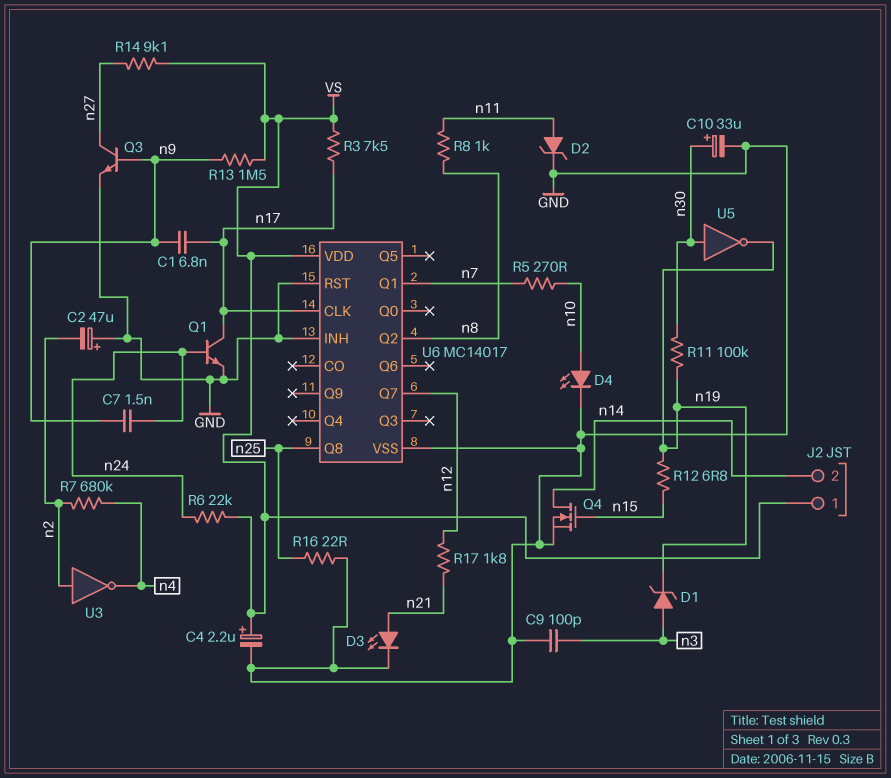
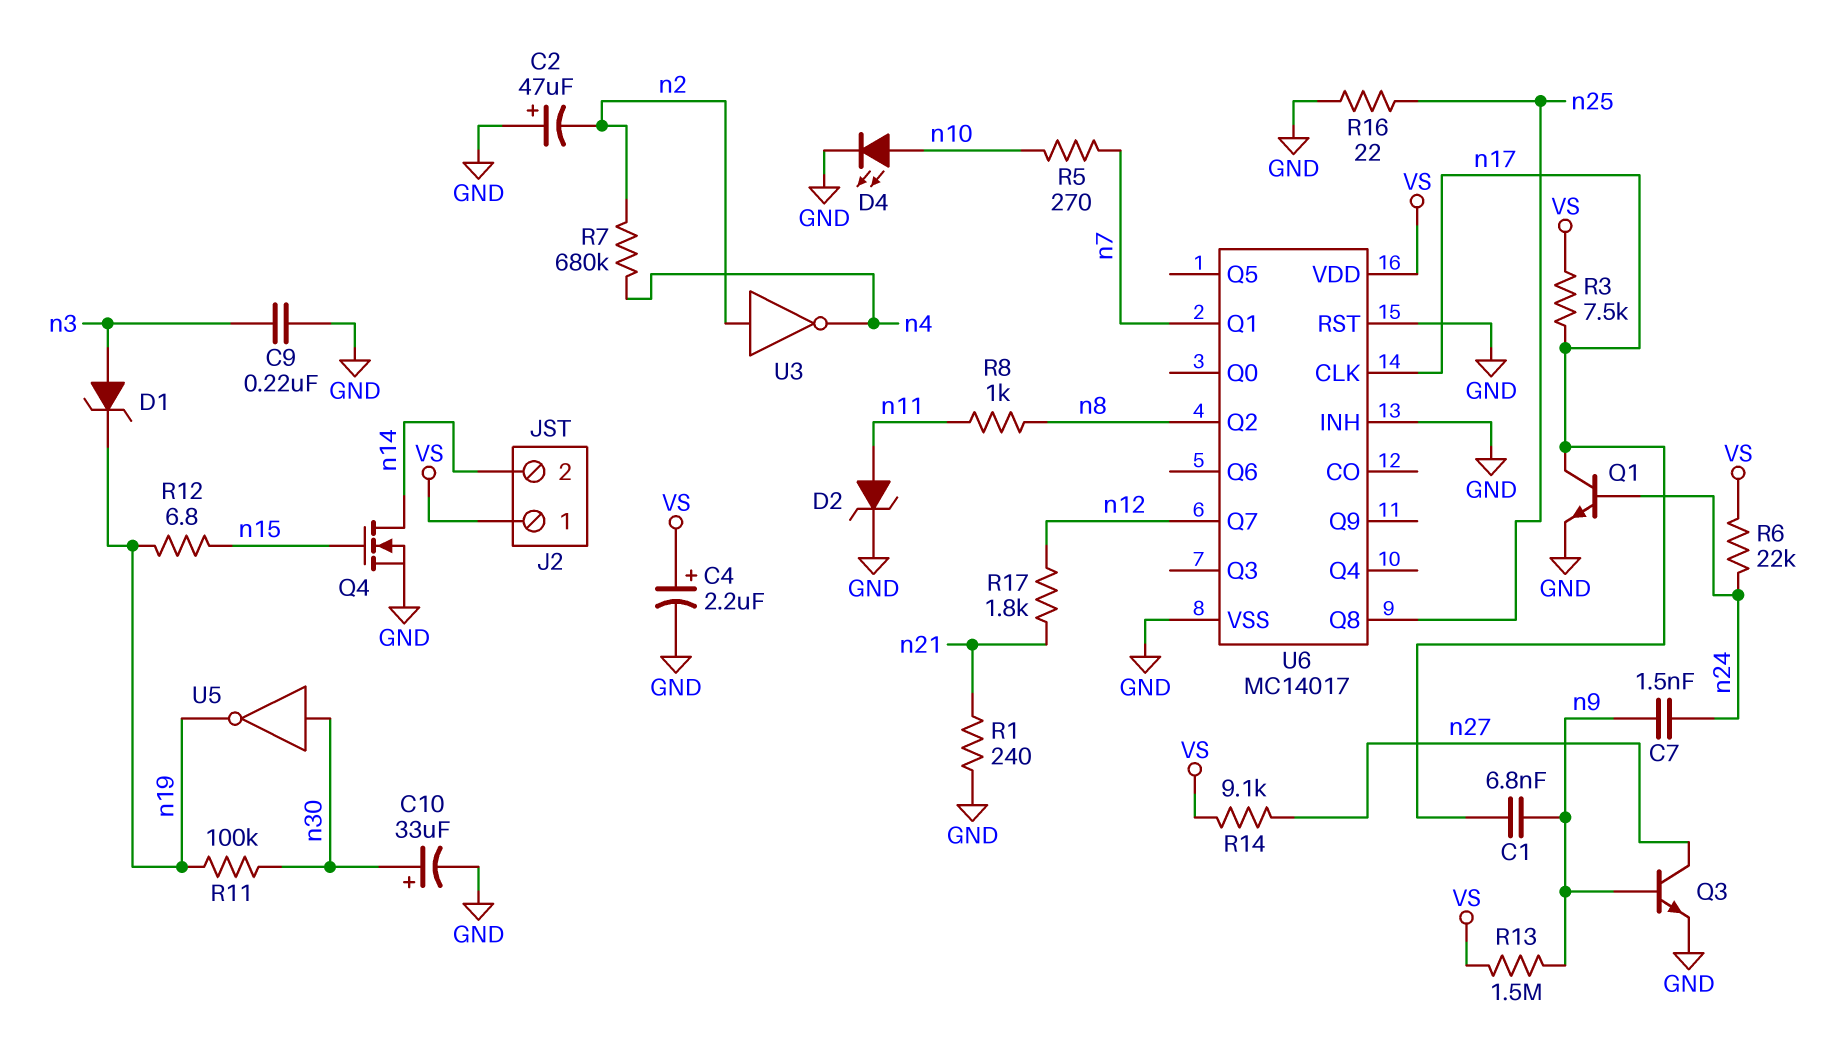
C9: 100pF (GND, n3) -> 220nF (GND, n3)
D3: LED (A n21, K GND) -> none
R1: none -> 240 (GND, n21)

